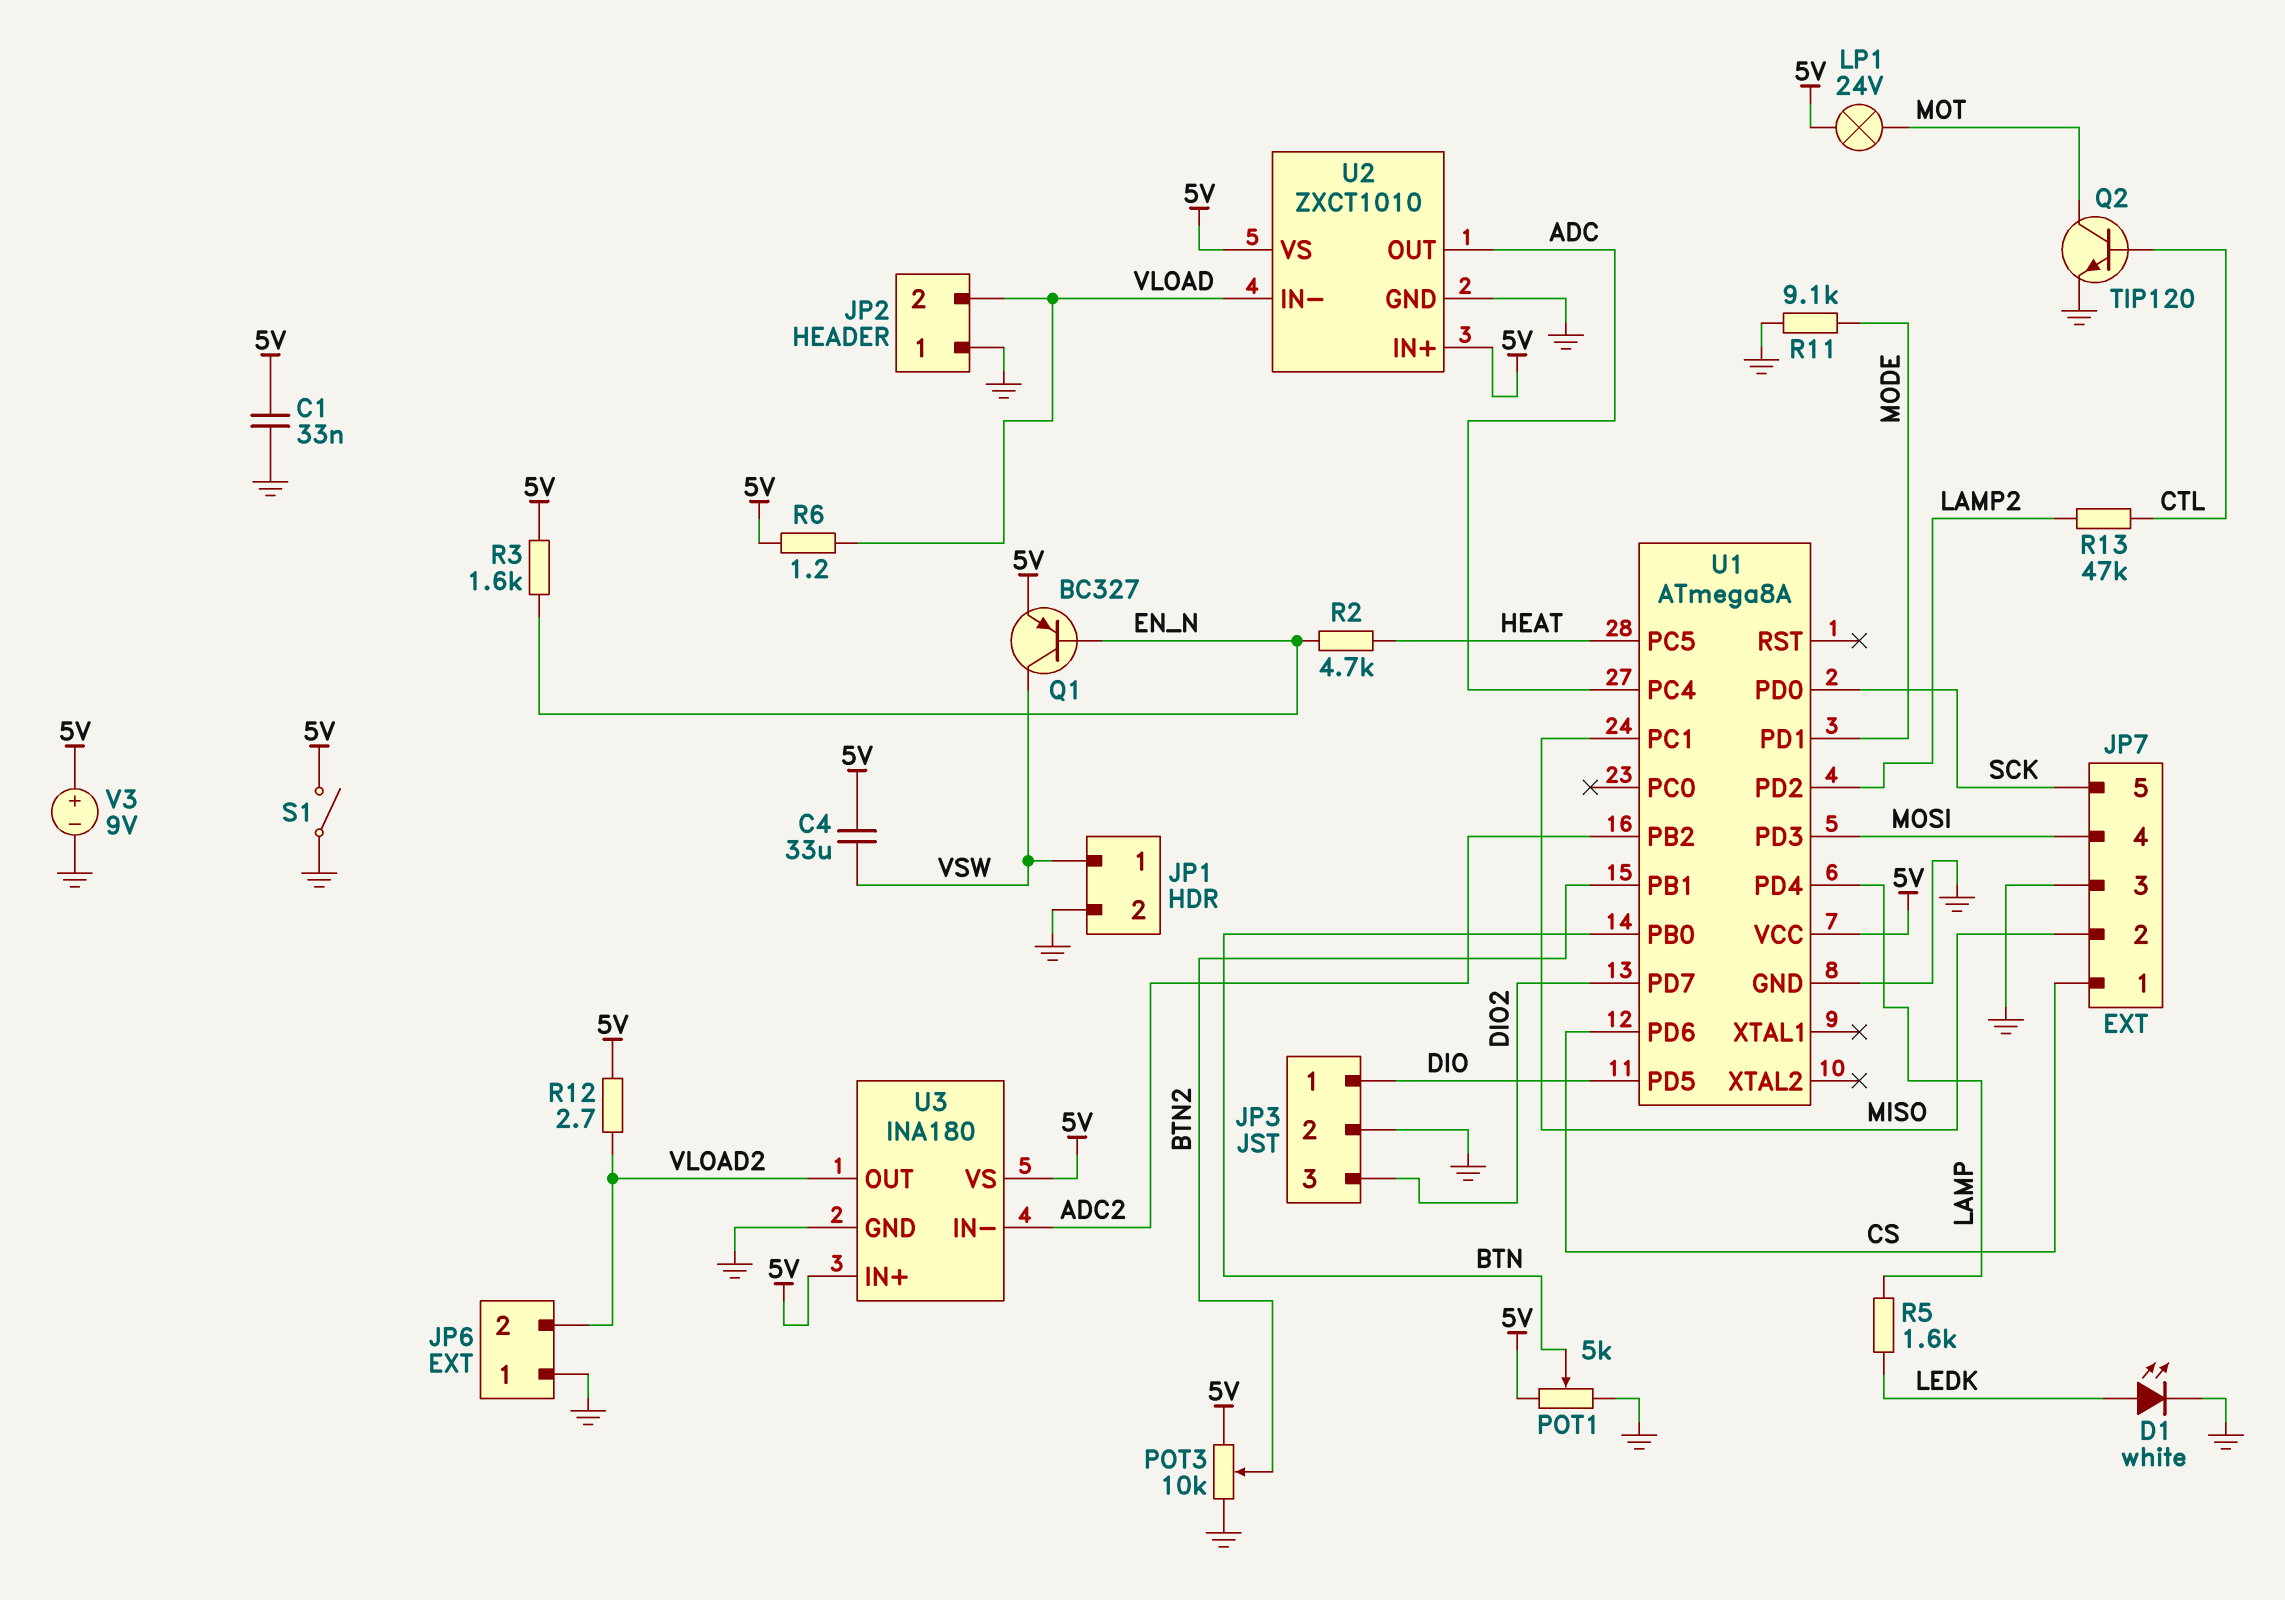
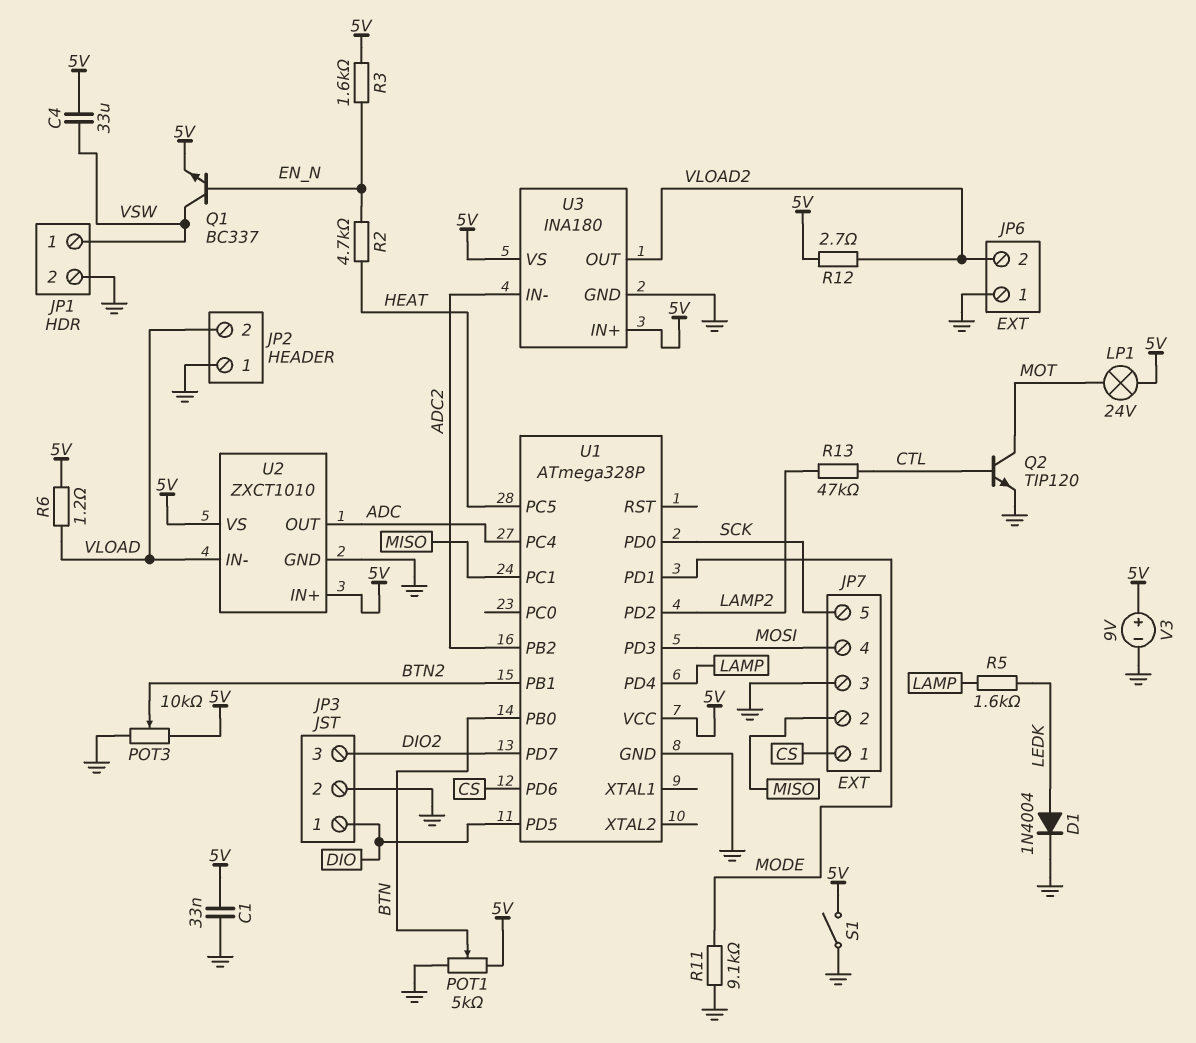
D1: LED white (A LEDK, K GND) -> diode 1N4004 (A LEDK, K GND)
Q1: PNP BC327 (B EN_N, C VSW, E 5V) -> NPN BC337 (B EN_N, C VSW, E 5V)
U1: ATmega8A -> ATmega328P

